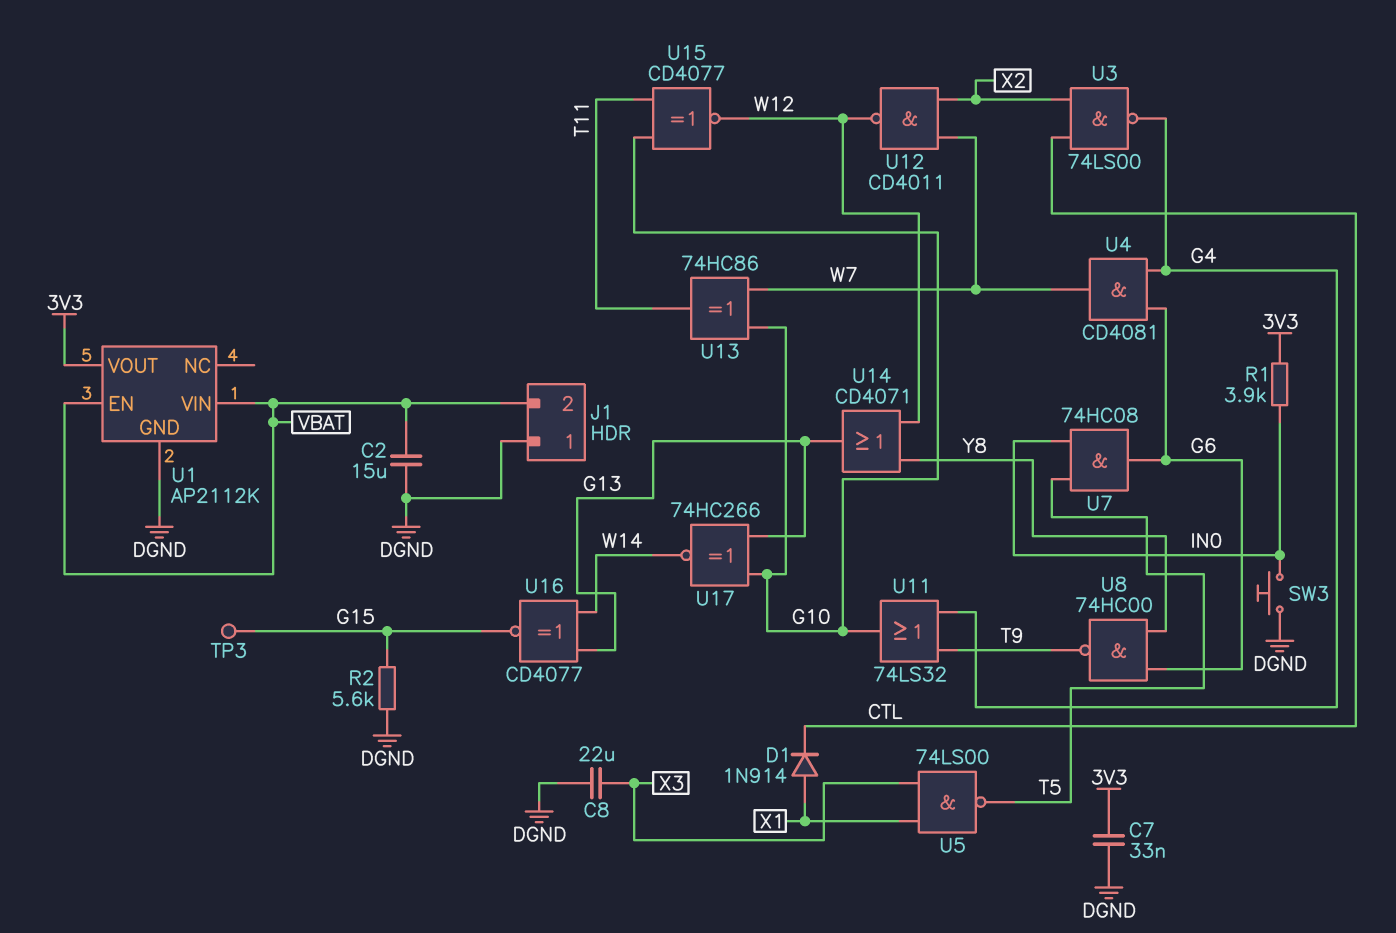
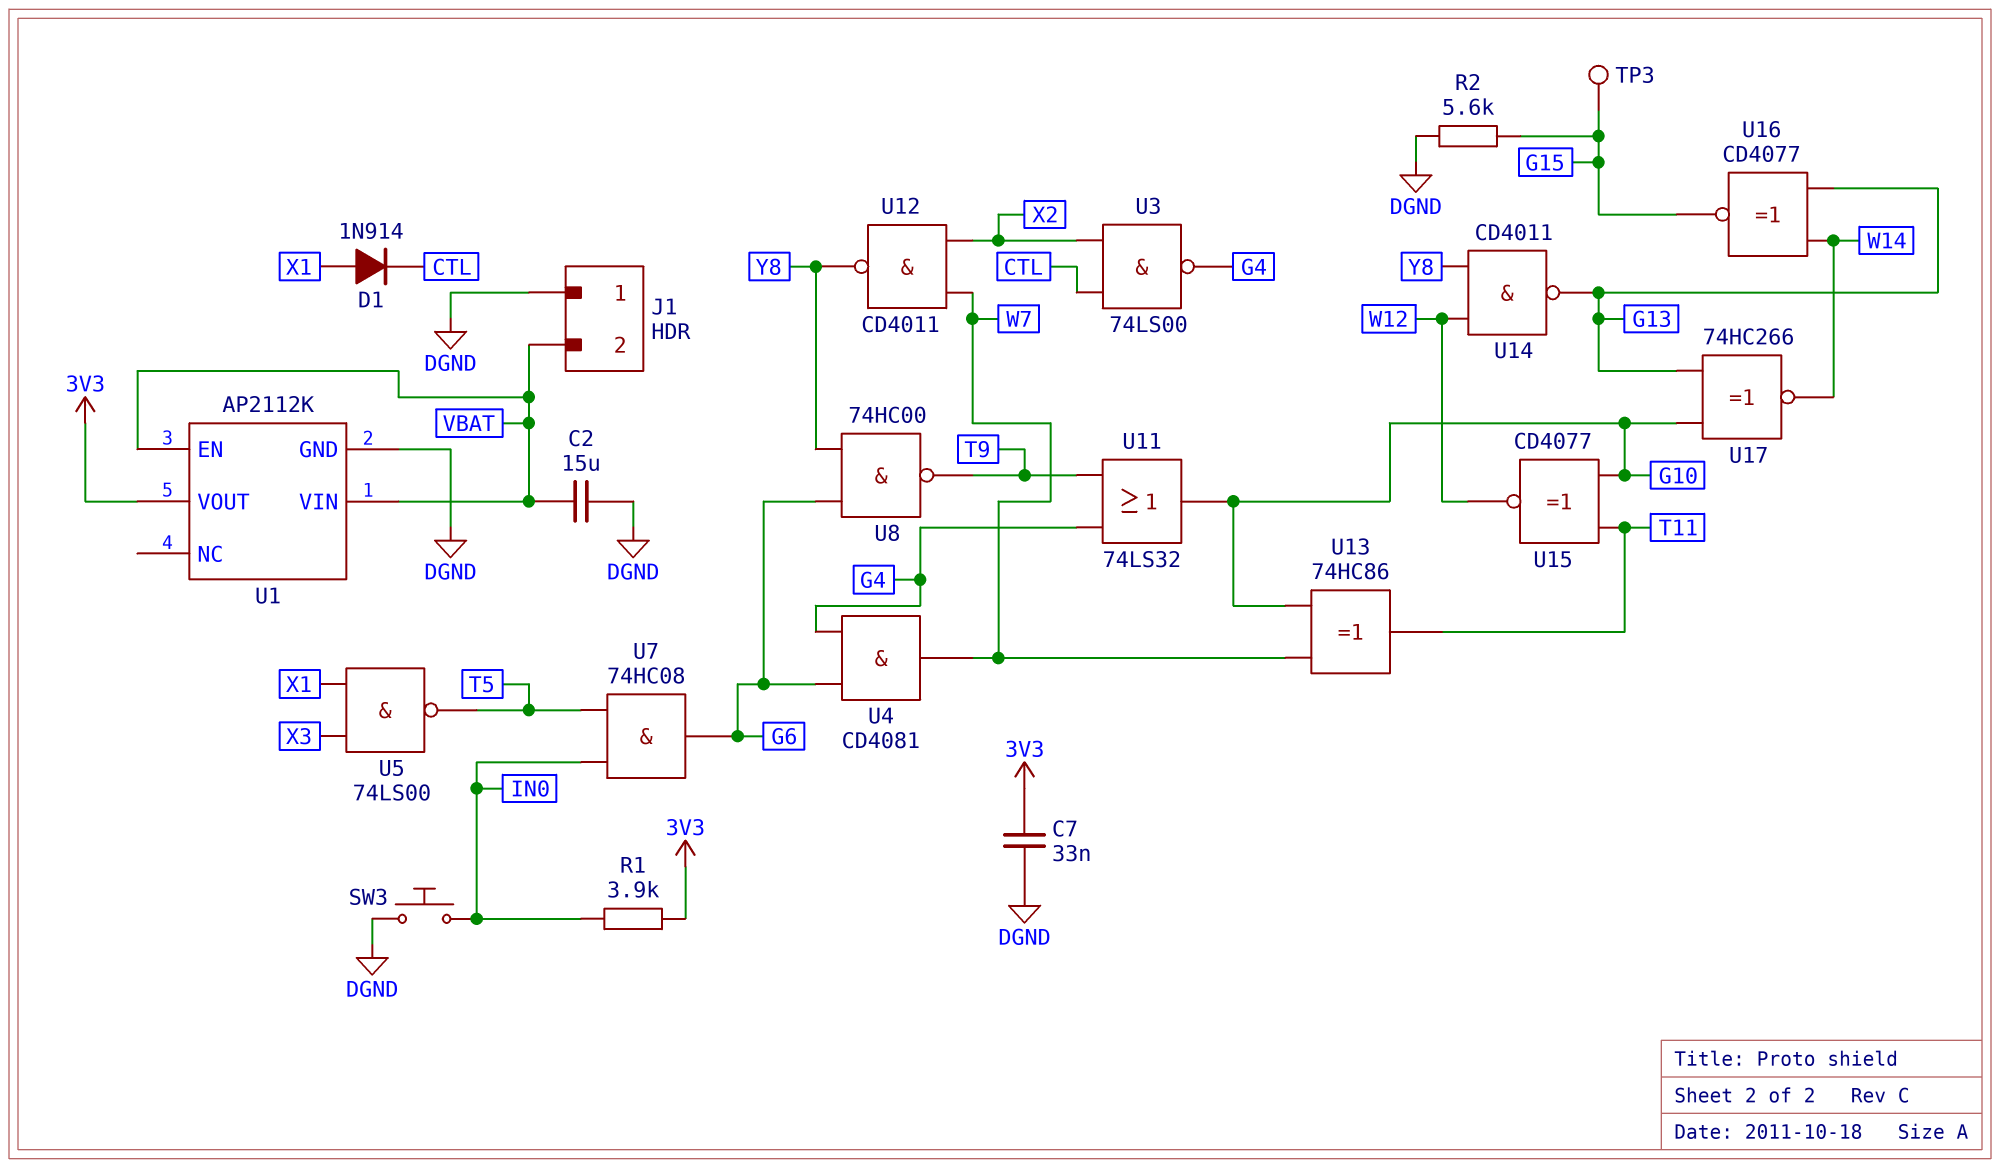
C8: 22uF (DGND, X3) -> none
U12: NAND CD4011 (in W7, in X2, out W12) -> NAND CD4011 (in W7, in X2, out Y8)
U14: OR CD4071 (in W12, in Y8, out G13) -> NAND CD4011 (in W12, in Y8, out G13)

